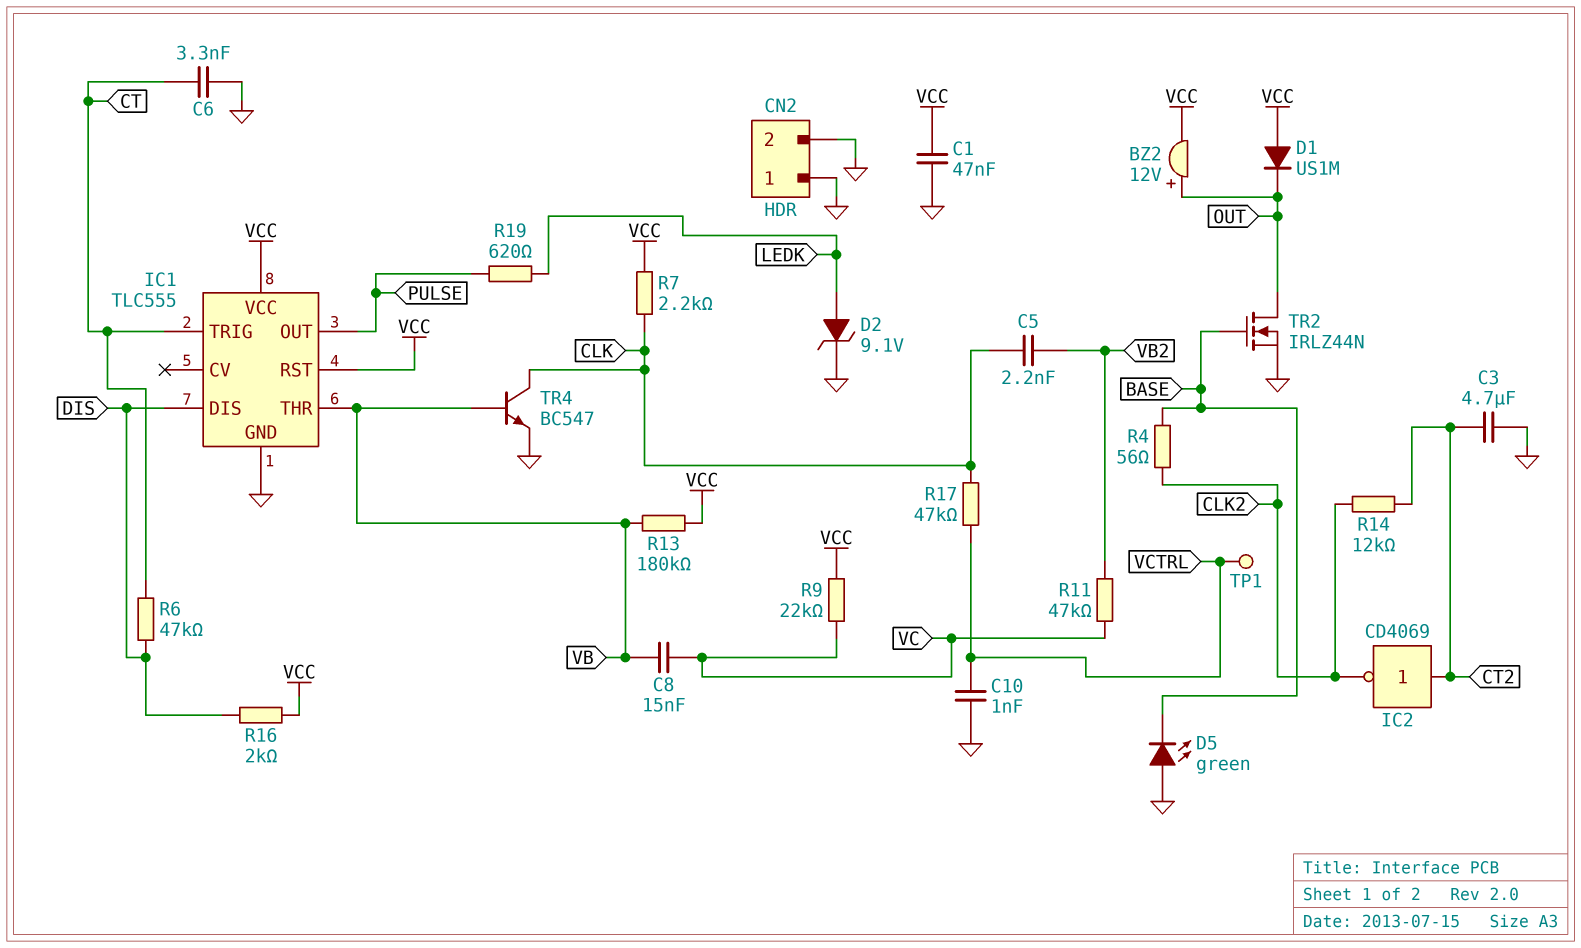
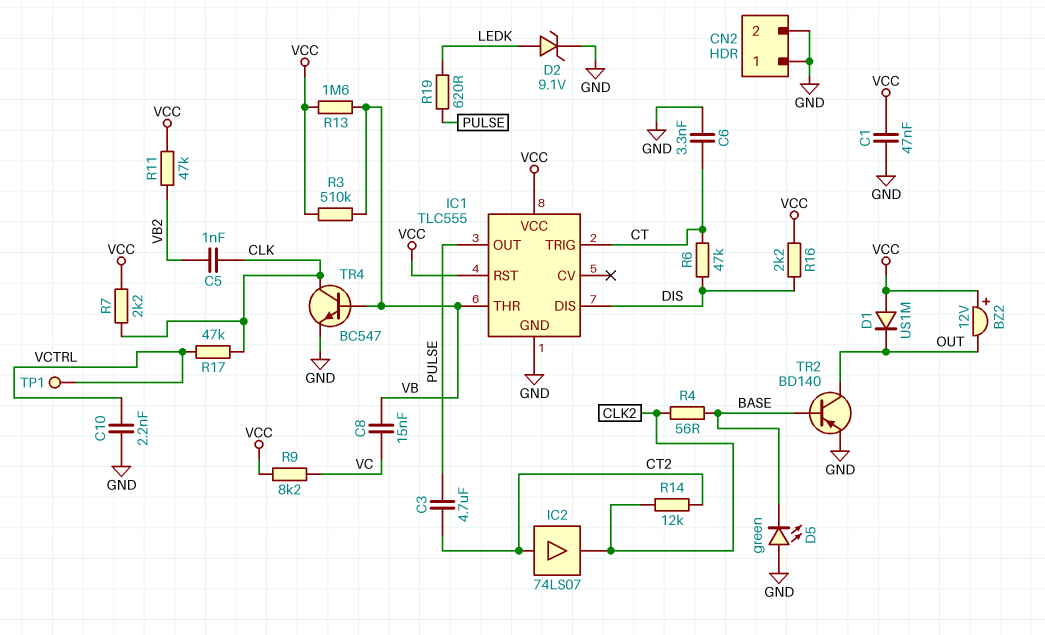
BZ2: buzzer 12V (plus OUT, minus VCC) -> buzzer 12V (plus VCC, minus OUT)
C3: 4.7uF (CT2, GND) -> 4.7uF (CT2, PULSE)
C5: 2.2nF (CLK, VB2) -> 1nF (CLK, VB2)
C10: 1nF (GND, VCTRL) -> 2.2nF (GND, VCTRL)
IC2: NOT CD4069 (in CT2, out CLK2) -> buffer 74LS07 (in CT2, out CLK2)
R3: none -> 510k (VB, VCC)
R9: 22k (VC, VCC) -> 8.2k (VC, VCC)
R11: 47k (VB2, VC) -> 47k (VB2, VCC)
R13: 180k (VB, VCC) -> 1.6M (VB, VCC)
R16: 2k (DIS, VCC) -> 2.2k (DIS, VCC)
TR2: NMOS IRLZ44N (G BASE, D OUT, S GND) -> PNP BD140 (B BASE, C OUT, E GND)

